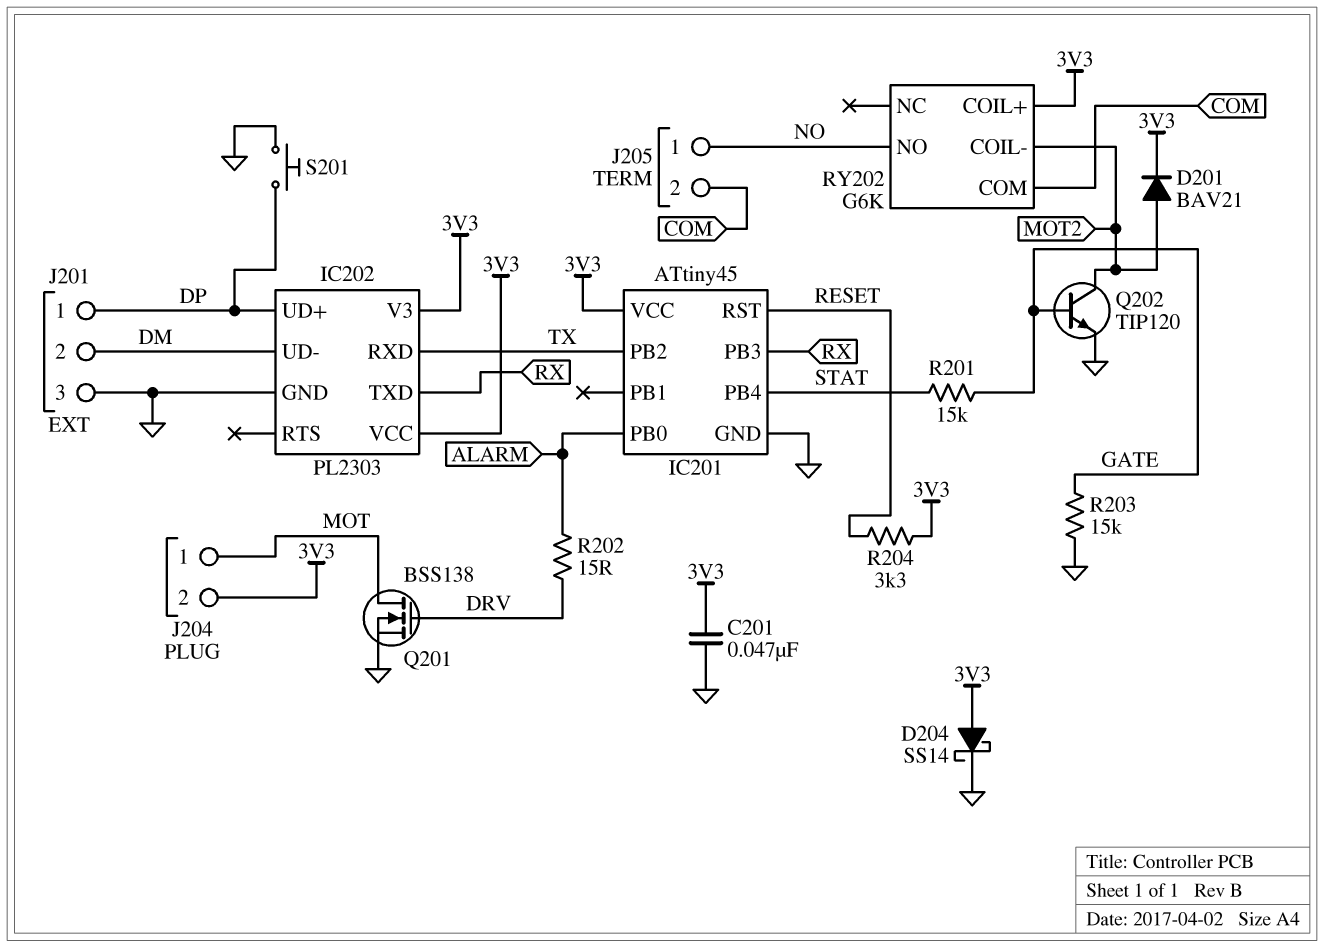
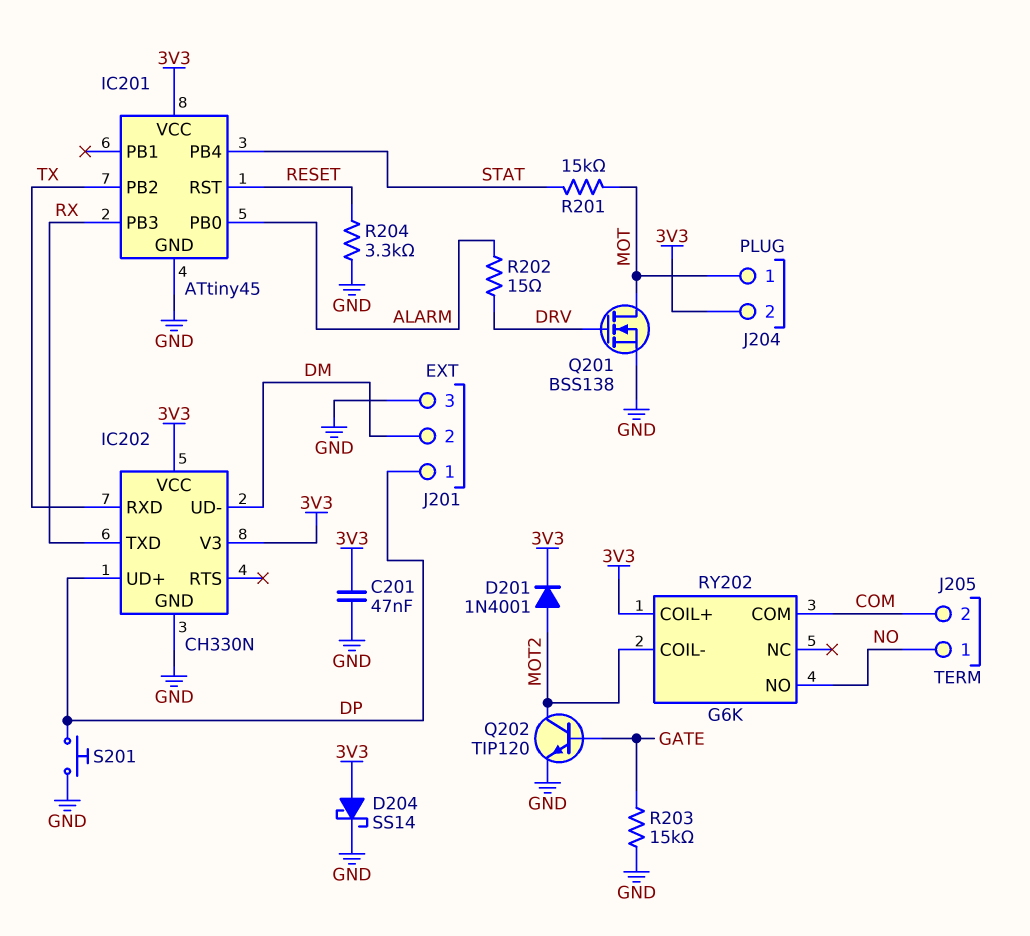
D201: diode BAV21 (A MOT2, K 3V3) -> diode 1N4001 (A MOT2, K 3V3)
IC202: PL2303 -> CH330N
R201: 15k (GATE, STAT) -> 15k (MOT, STAT)
R204: 3.3k (3V3, RESET) -> 3.3k (GND, RESET)

